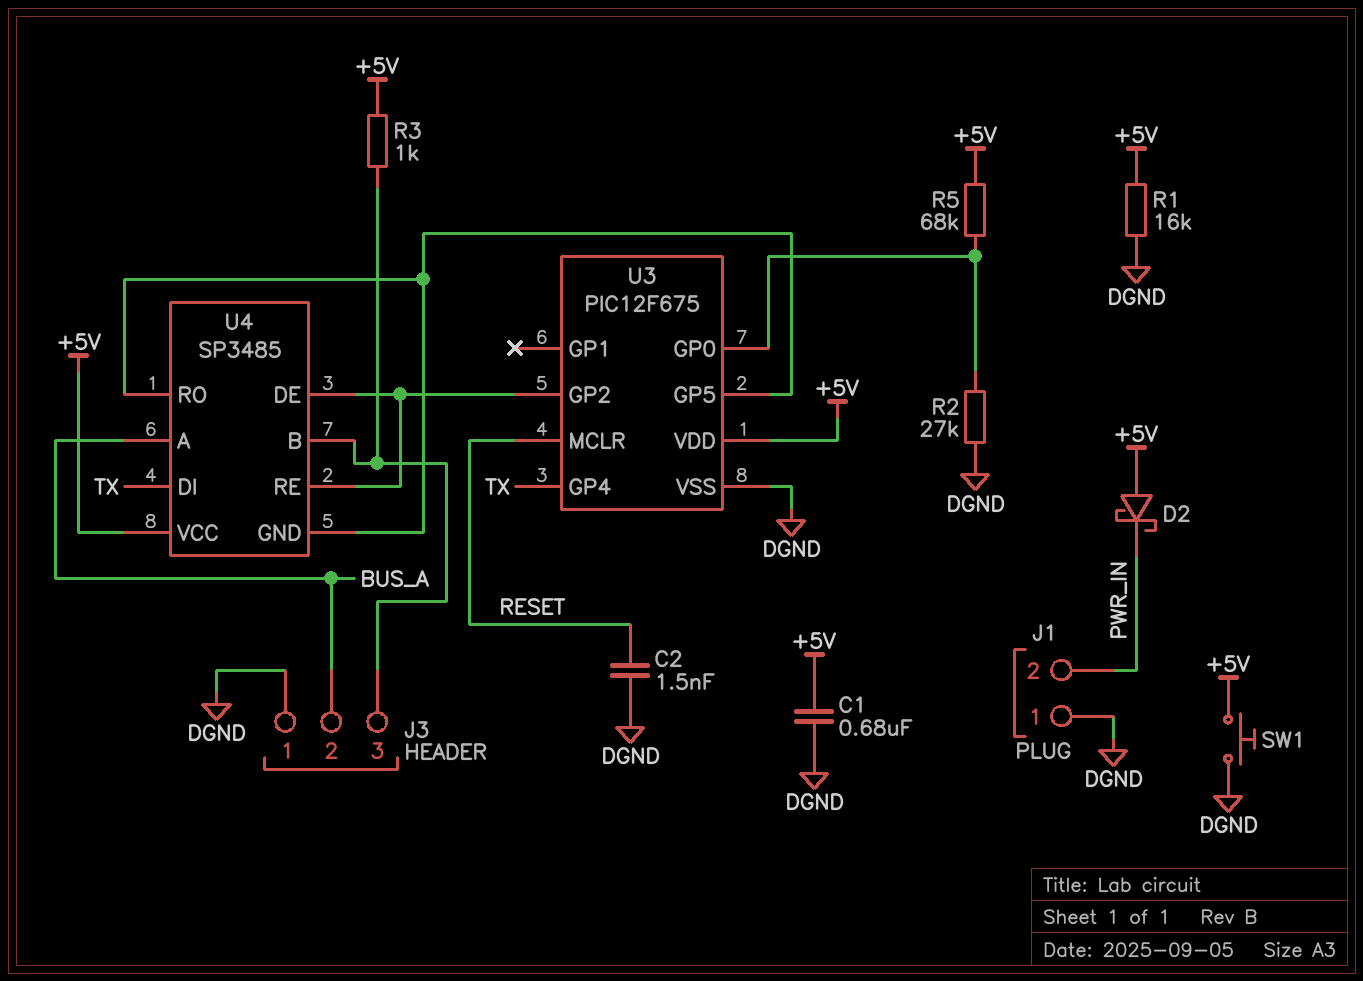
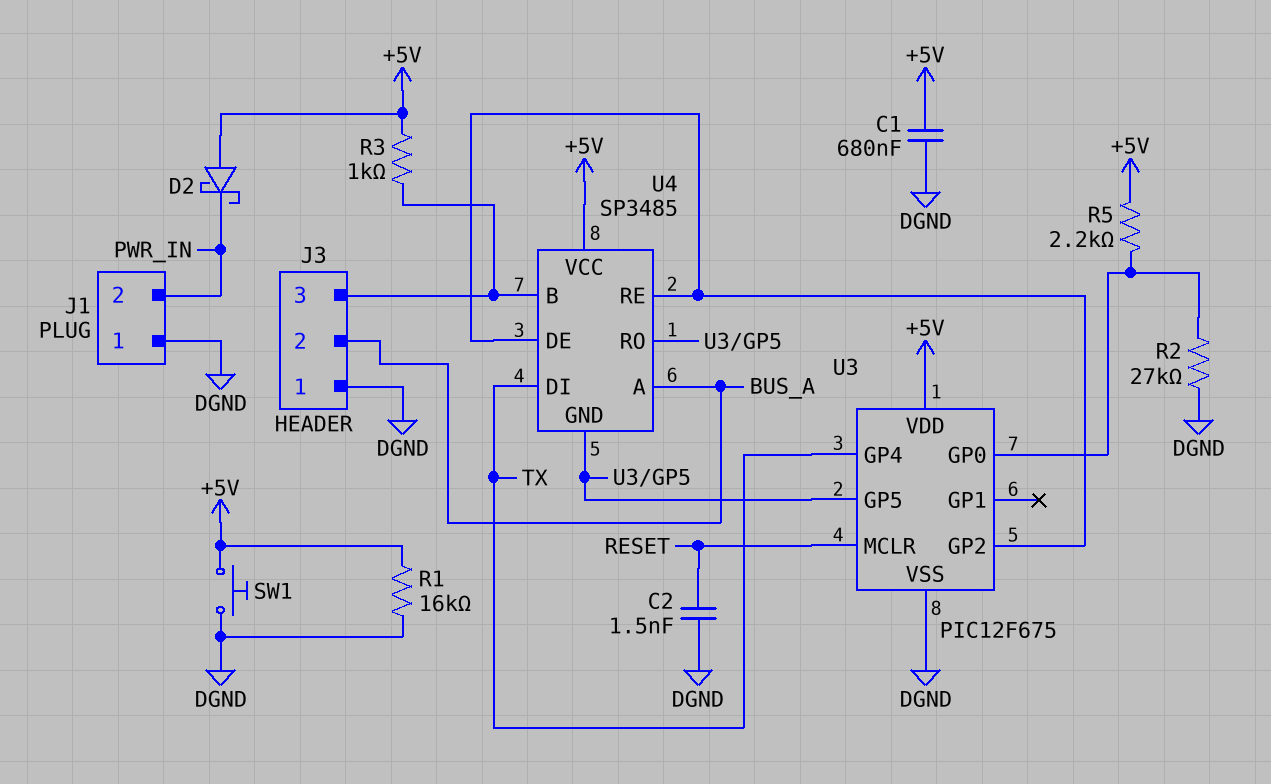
R5: 68k (+5V, U3/GP0) -> 2.2k (+5V, U3/GP0)

